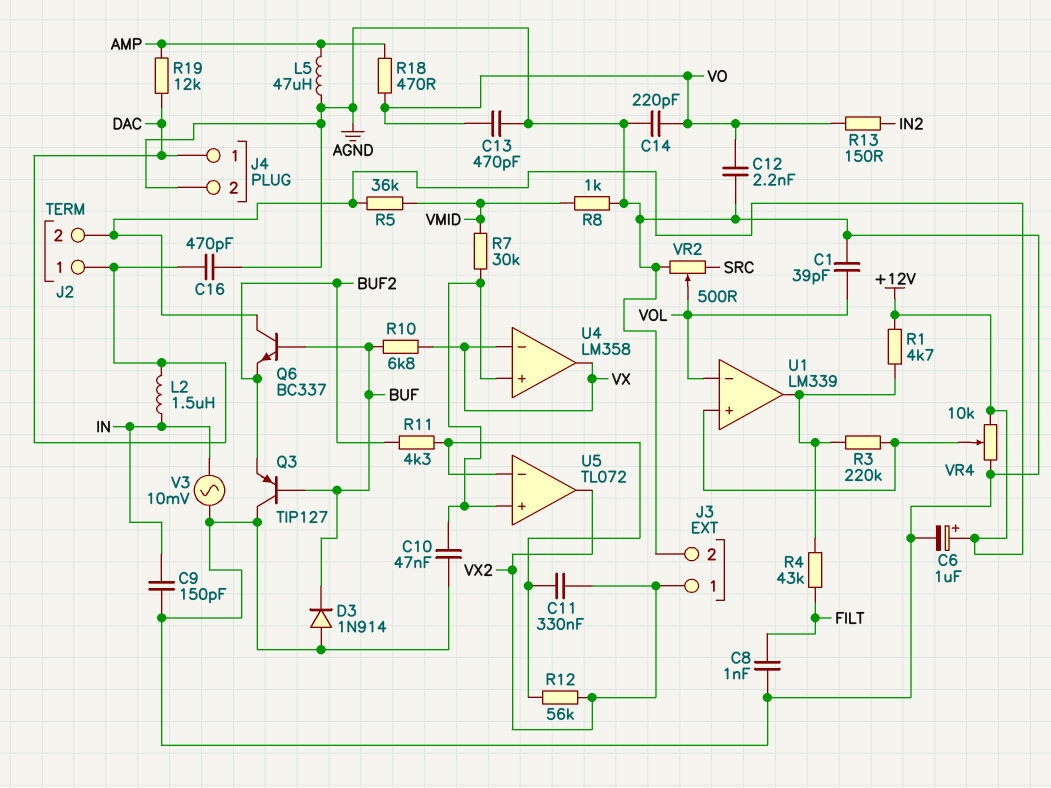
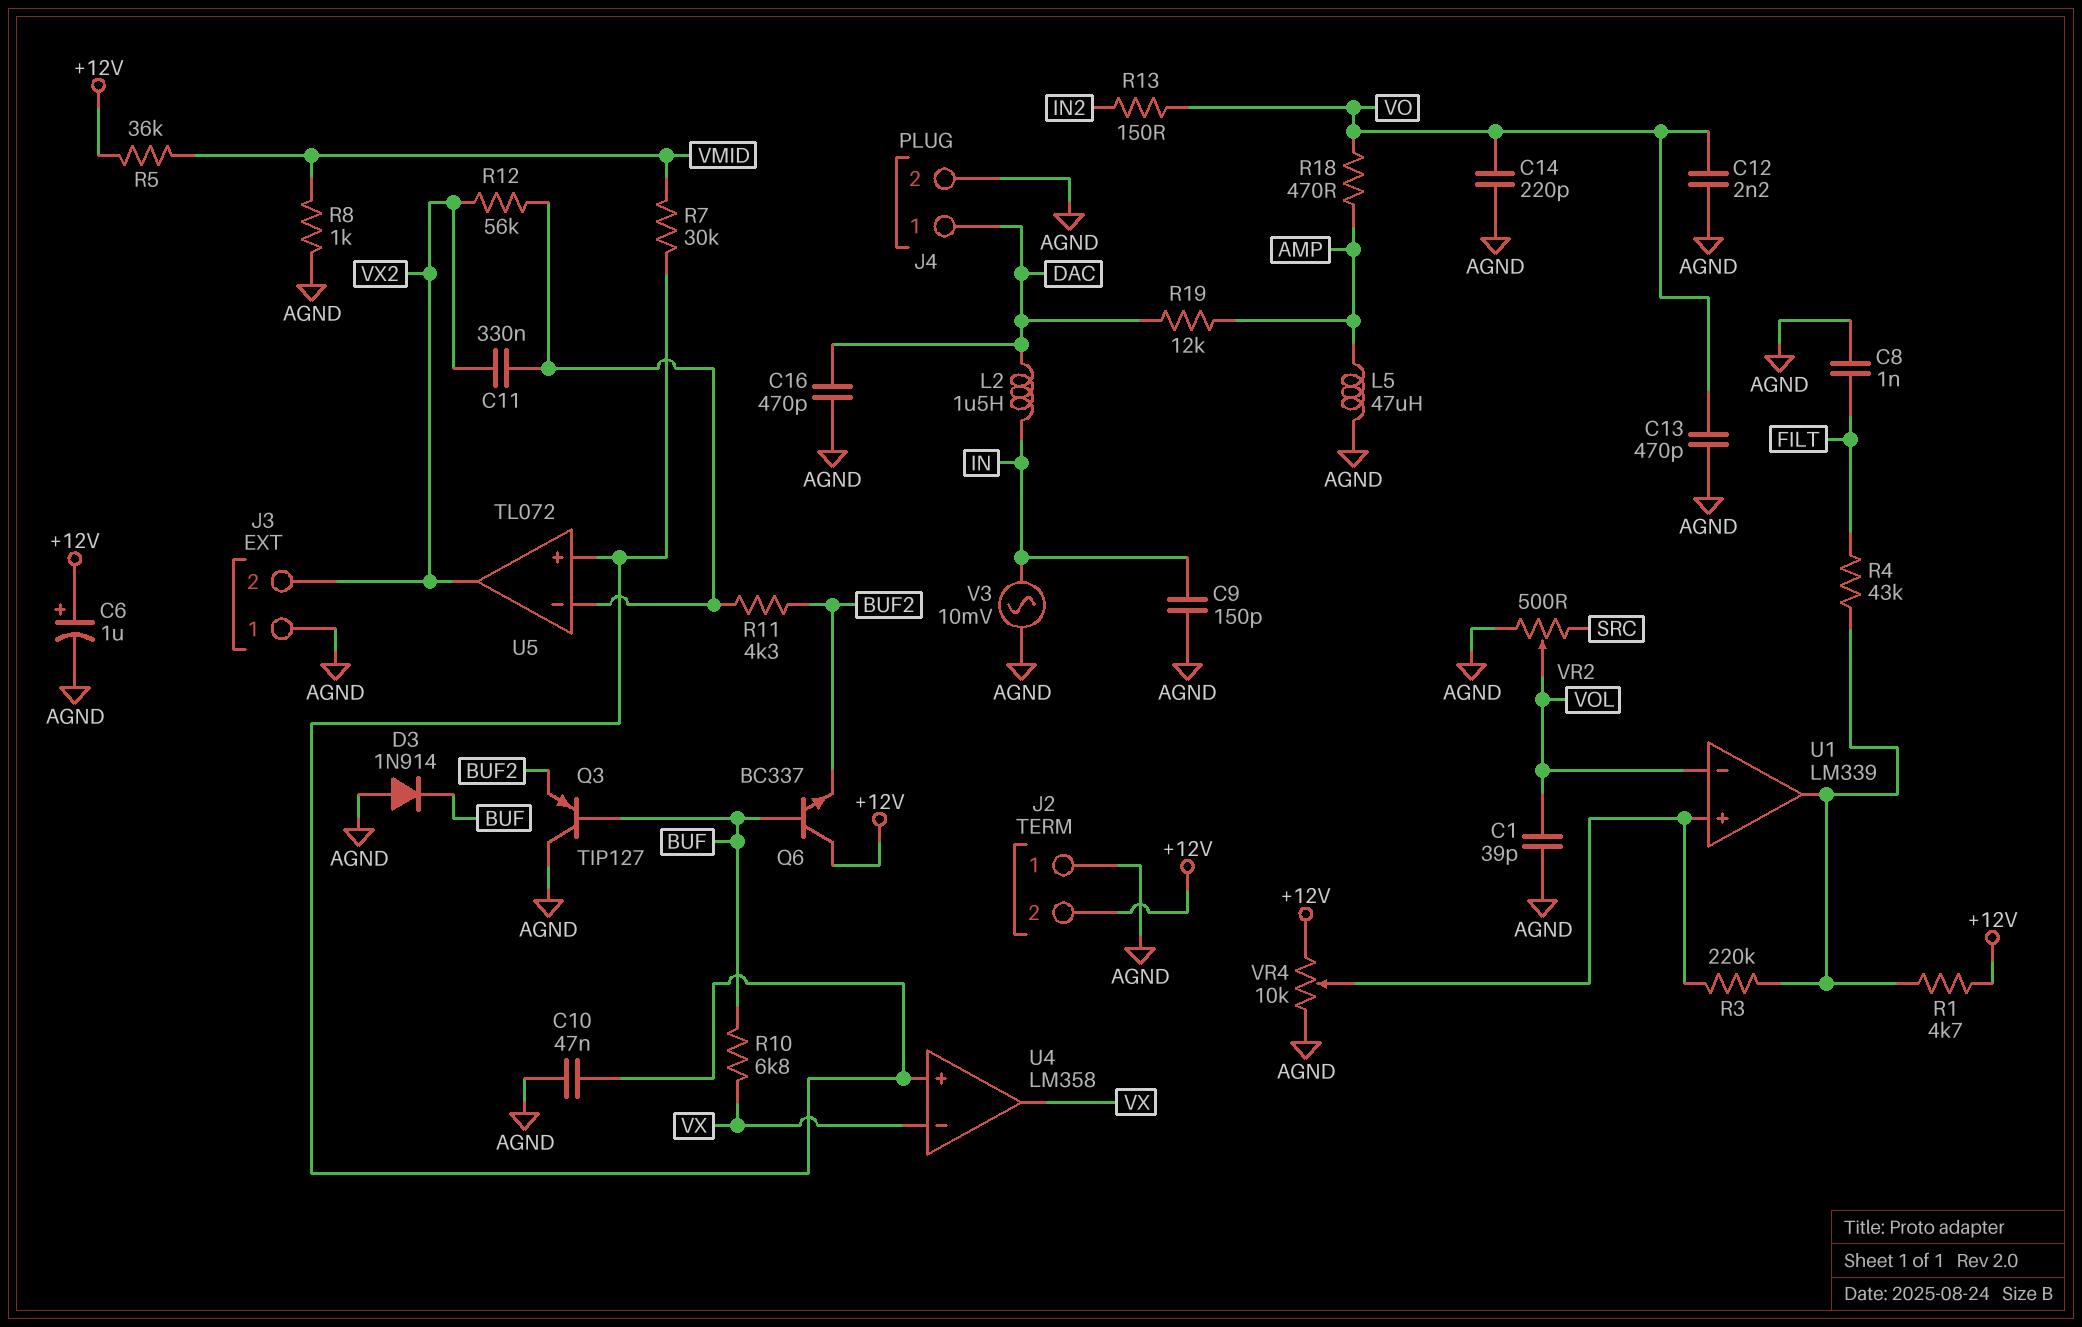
J2 pin 1: DAC -> AGND
J3 pin 1: VX2 -> AGND
J3 pin 2: AGND -> VX2

